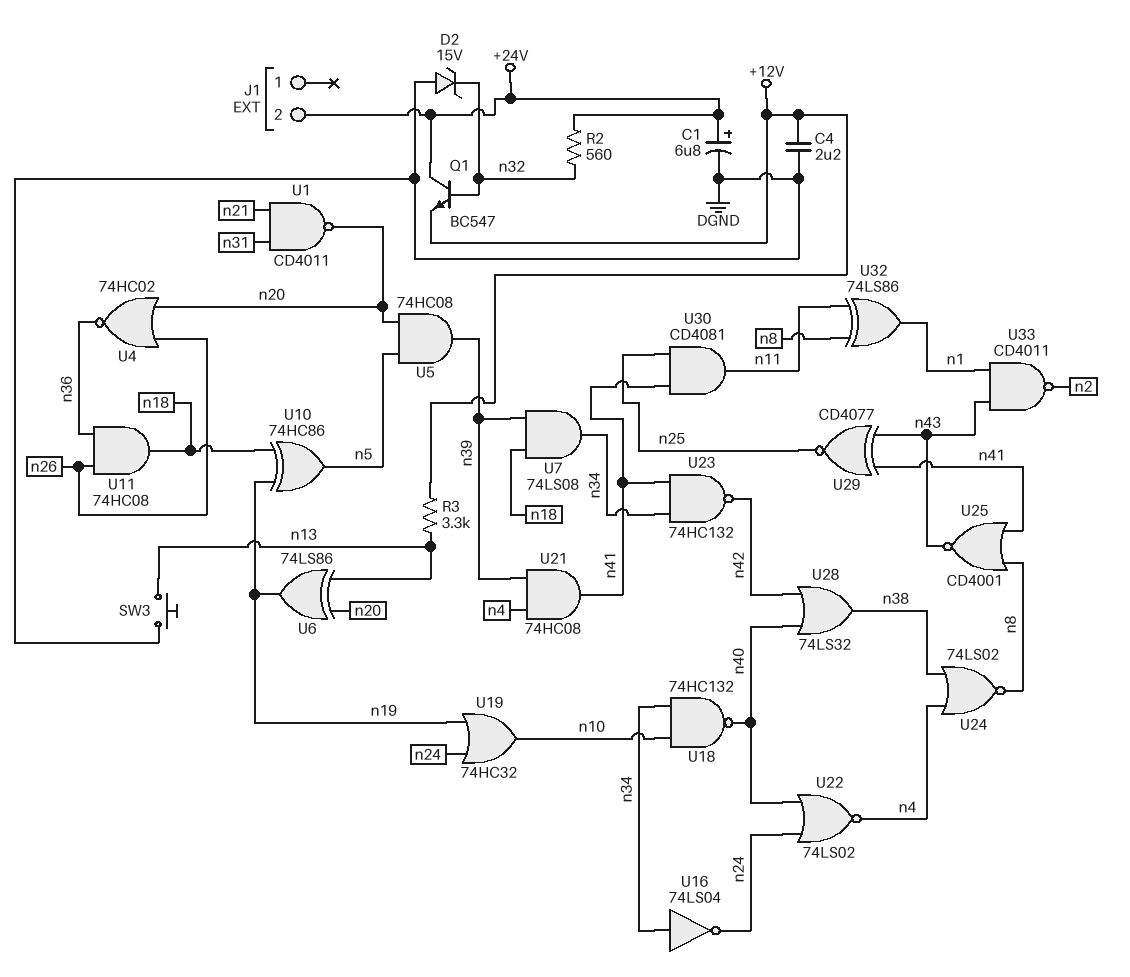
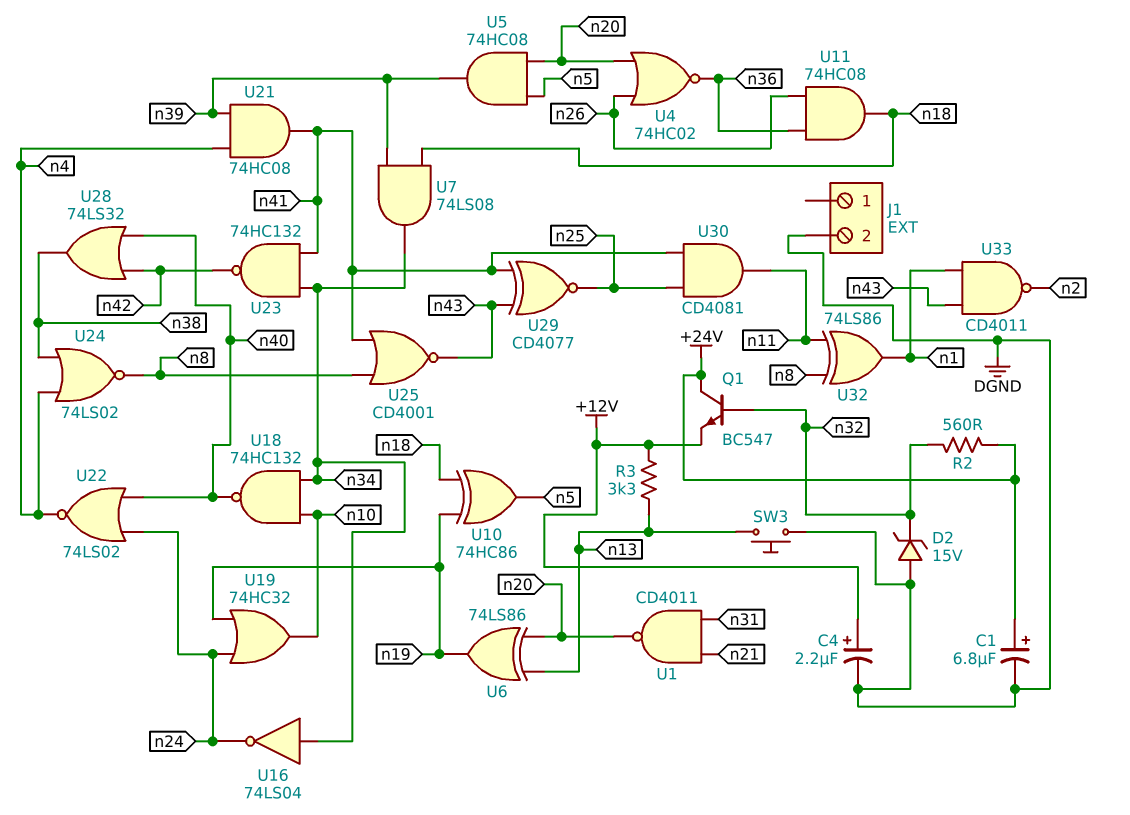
C4: 2.2uF (+12V, DGND) -> 2.2uF (plus +12V, minus DGND)
J1 pin 2: +24V -> DGND

